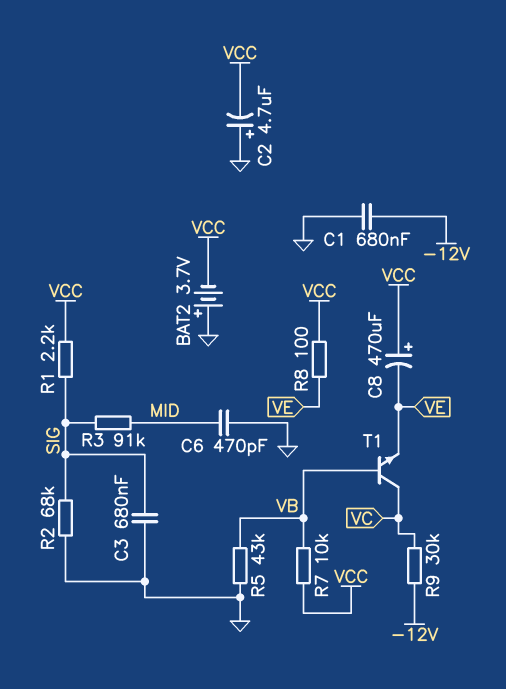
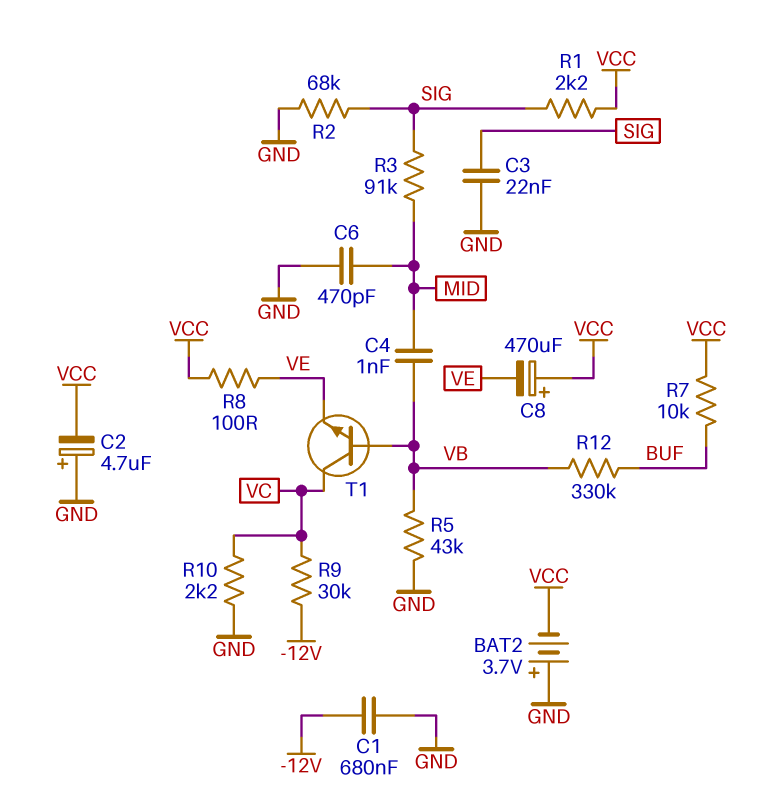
C3: 680nF (GND, SIG) -> 22nF (GND, SIG)
C4: none -> 1nF (MID, VB)
R7: 10k (VB, VCC) -> 10k (BUF, VCC)
R10: none -> 2.2k (GND, VC)
R12: none -> 330k (BUF, VB)

